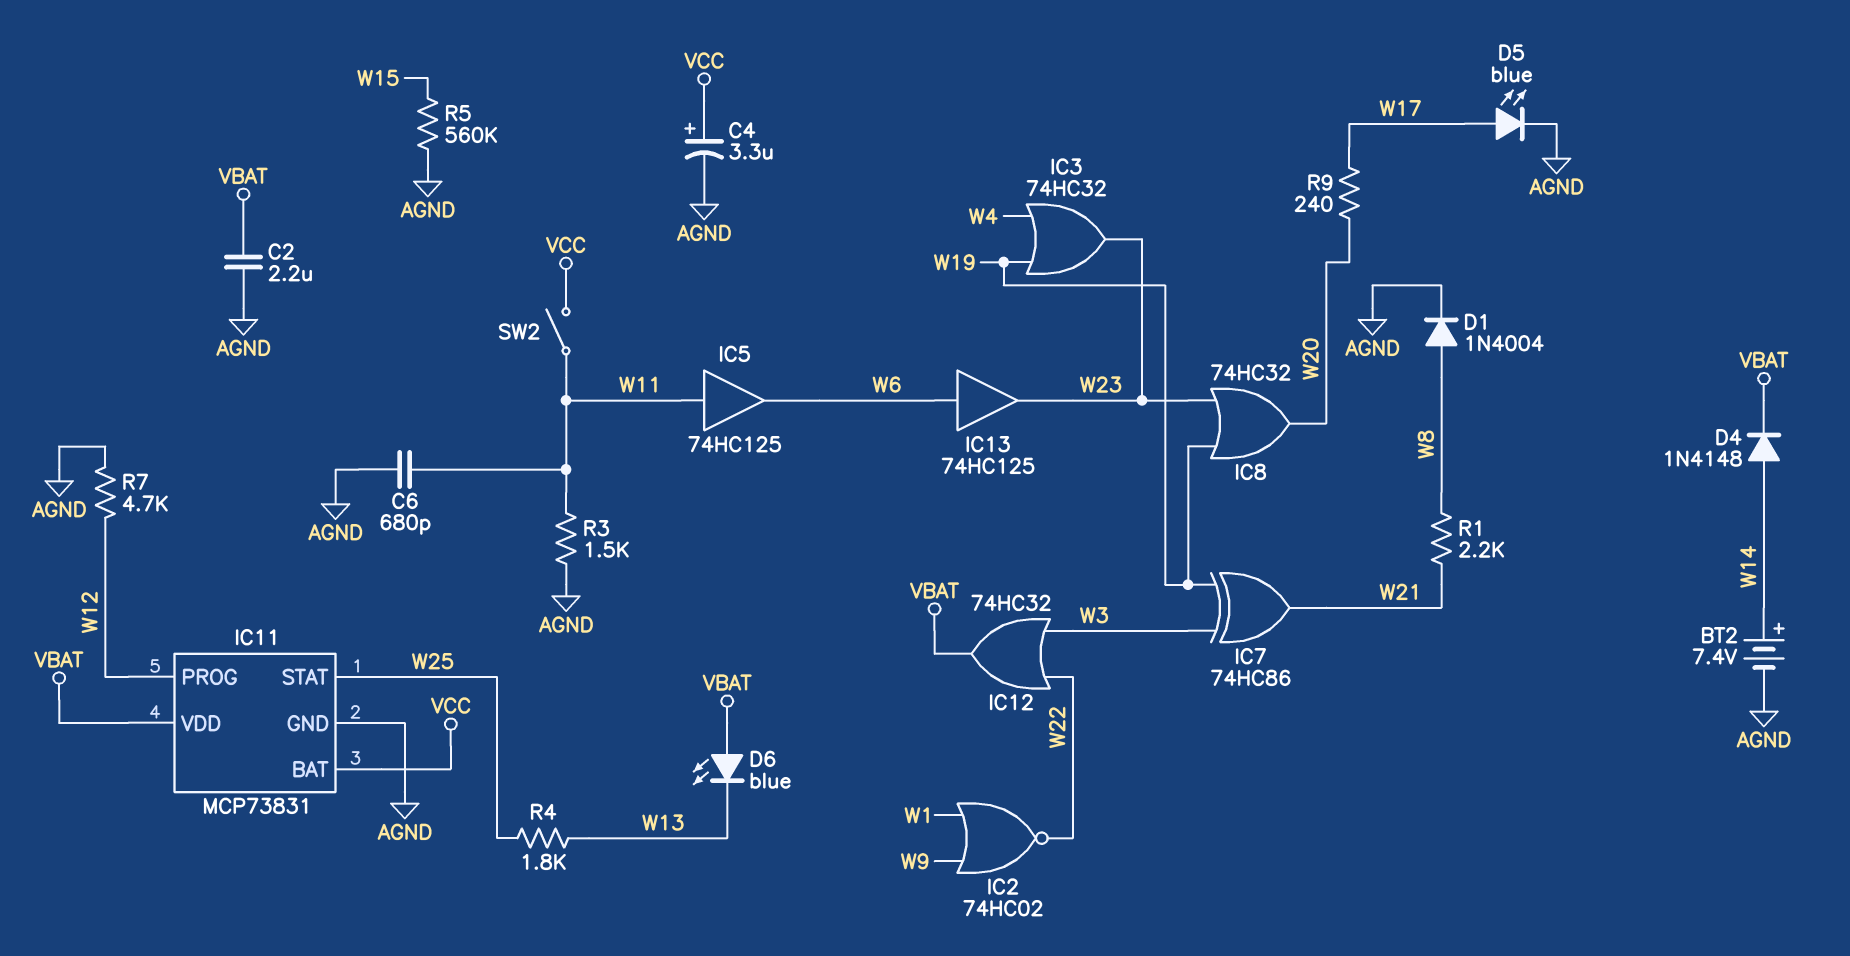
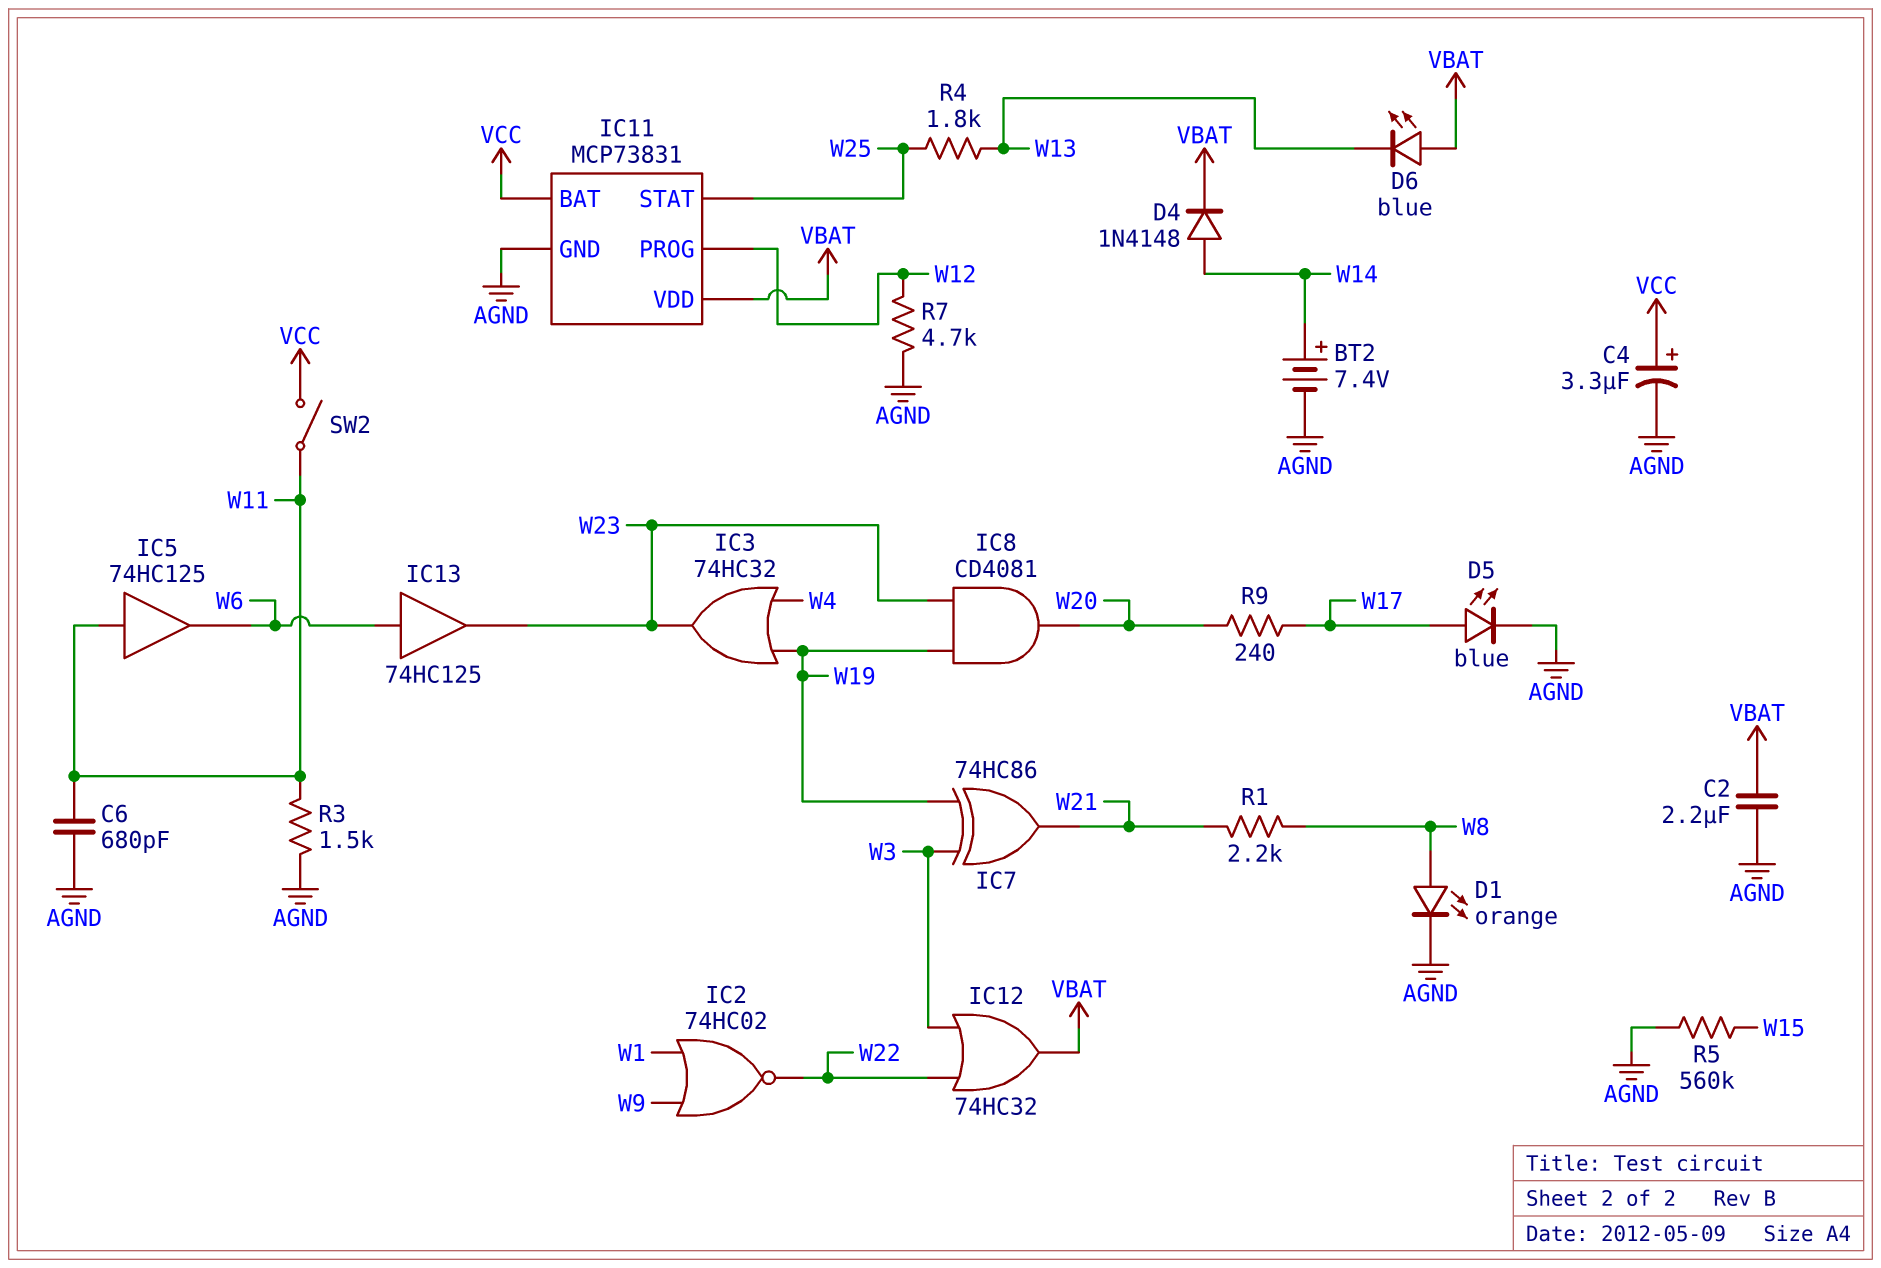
D1: diode 1N4004 (A W8, K AGND) -> LED orange (A W8, K AGND)
IC8: OR 74HC32 (in W19, in W23, out W20) -> AND CD4081 (in W19, in W23, out W20)

